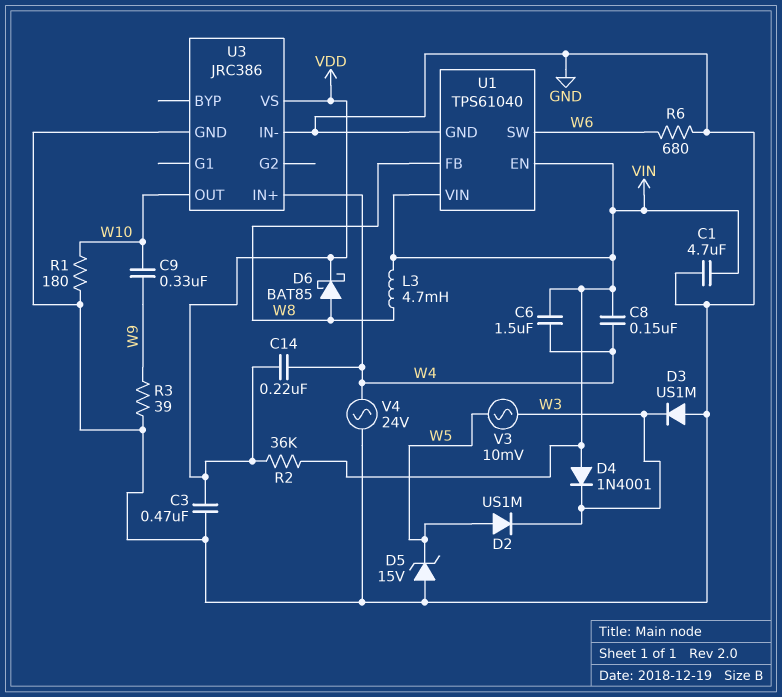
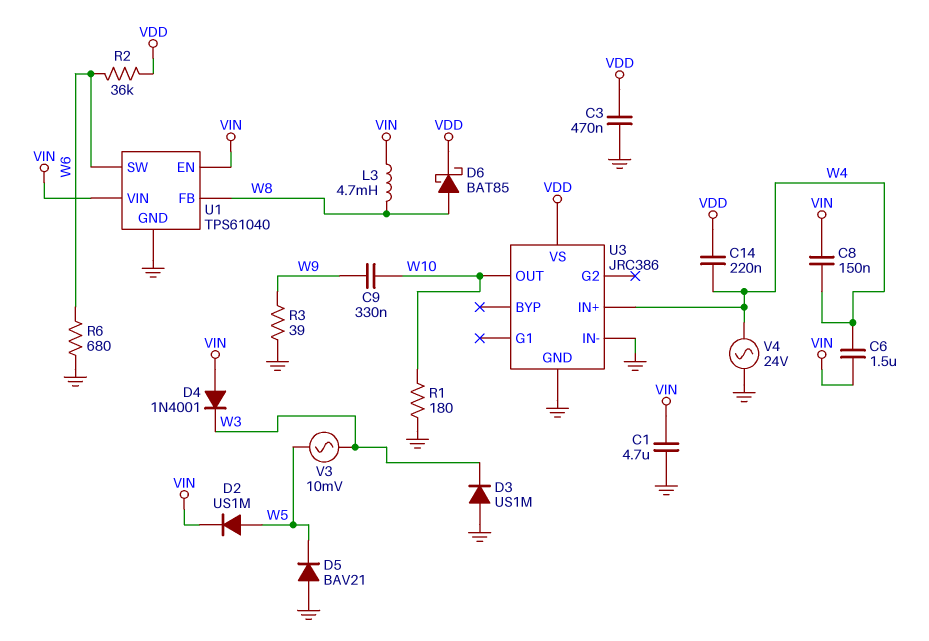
D2: diode US1M (A W5, K W3) -> diode US1M (A W5, K VIN)
D5: zener 15V (A GND, K W5) -> diode BAV21 (A GND, K W5)
R2: 36k (VDD, VIN) -> 36k (VDD, W6)

